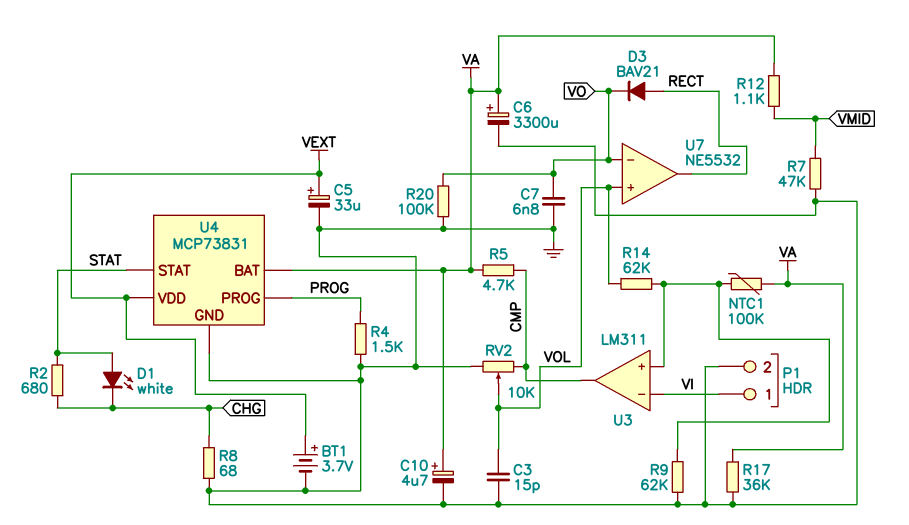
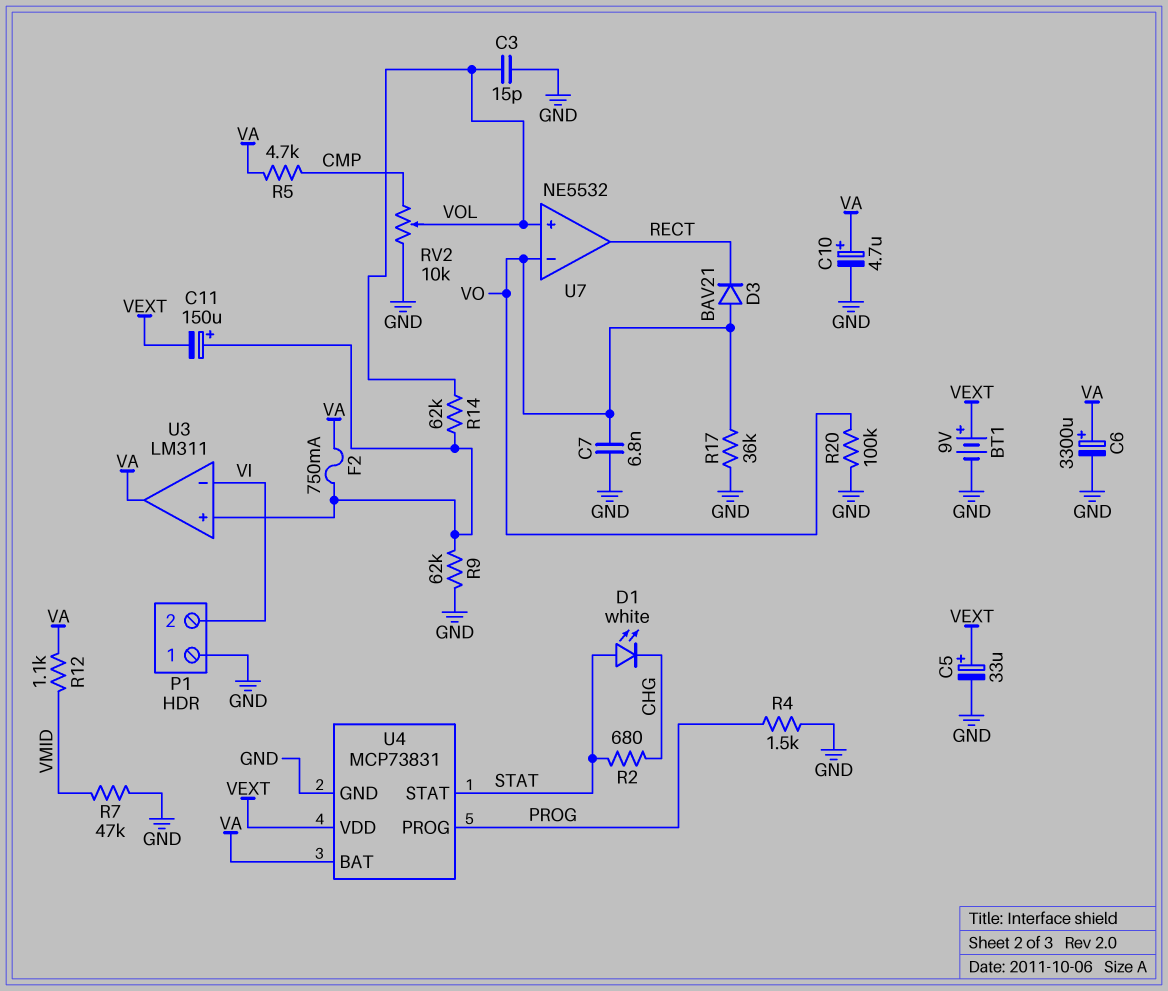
BT1: 3.7V (plus VEXT, minus GND) -> 9V (plus VEXT, minus GND)
C11: none -> 150uF (plus U3/in+, minus VEXT)
D3: diode BAV21 (A RECT, K VO) -> diode BAV21 (A VO, K RECT)
F2: none -> 750mA (U3/in+, VA)
NTC1: 100k (U3/in+, VA) -> none
P1 pin 1: VI -> GND
P1 pin 2: GND -> VI
R8: 68 (CHG, GND) -> none
R17: 36k (GND, VA) -> 36k (GND, VO)
U3 pin out: CMP -> VA

